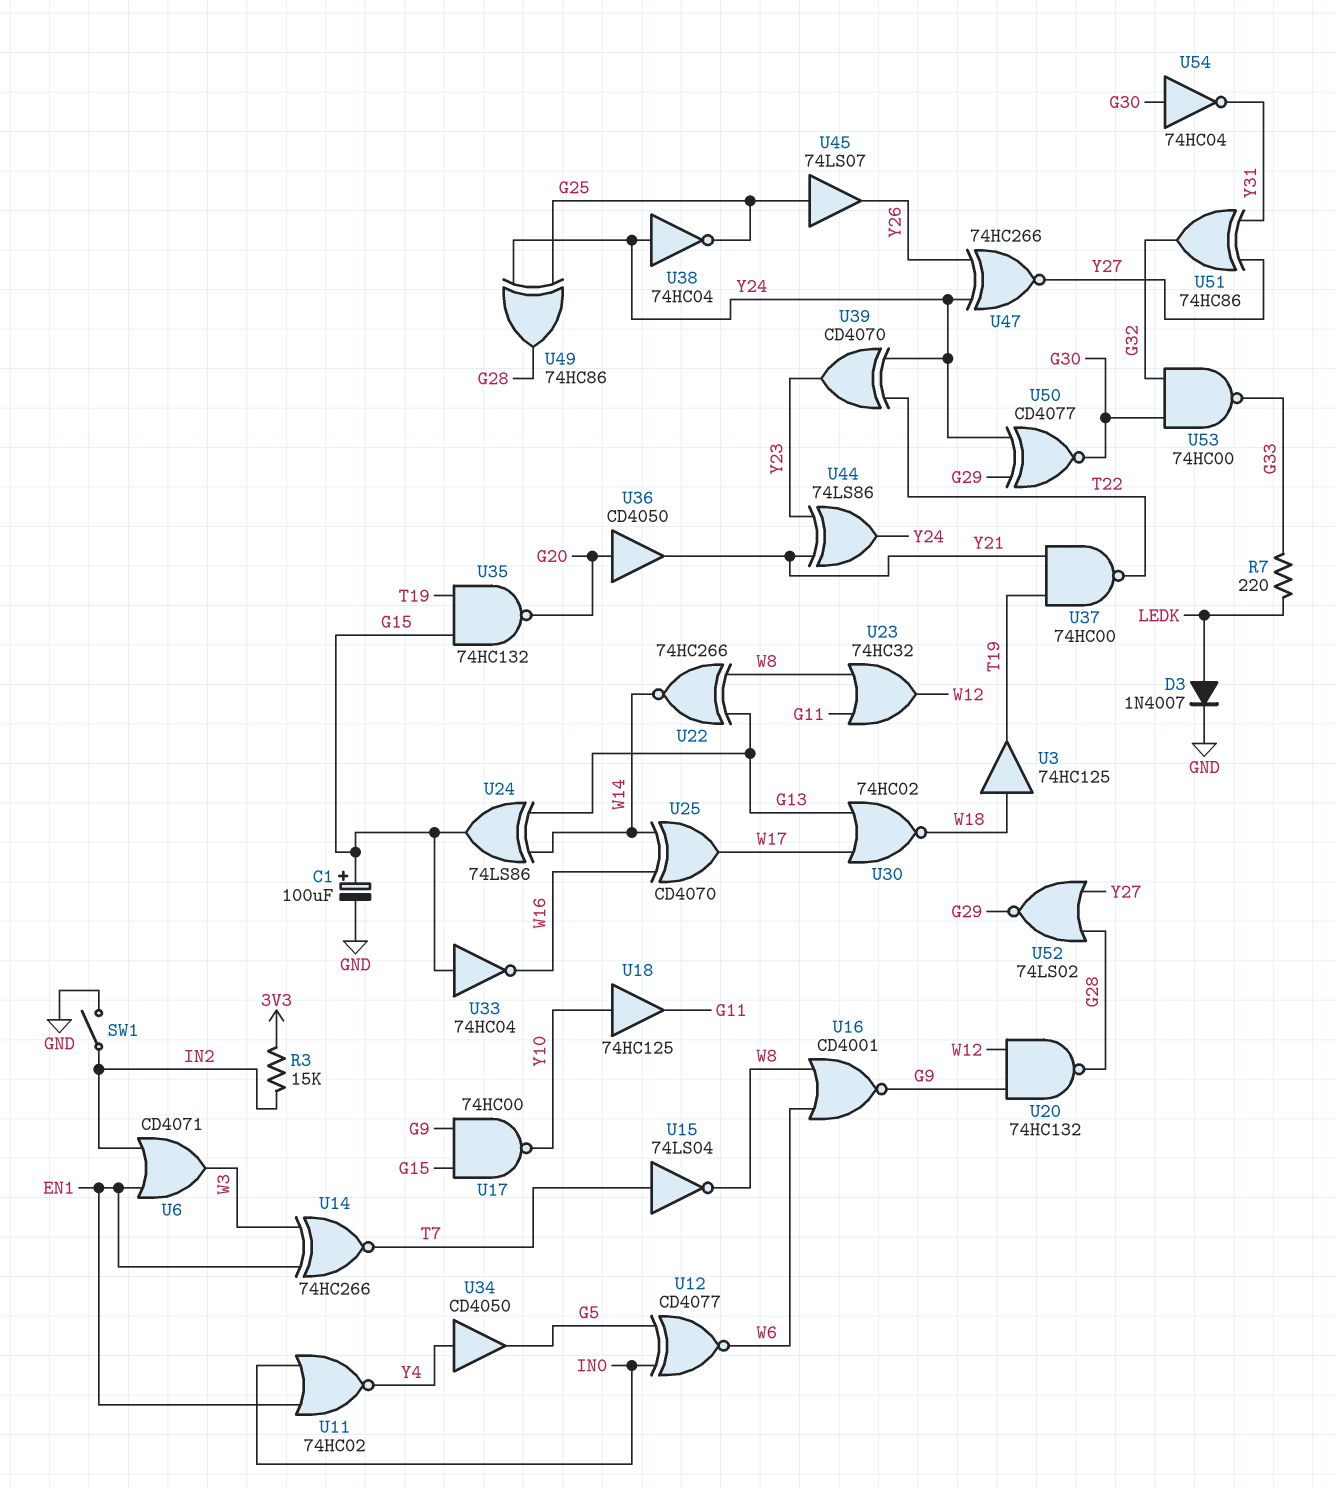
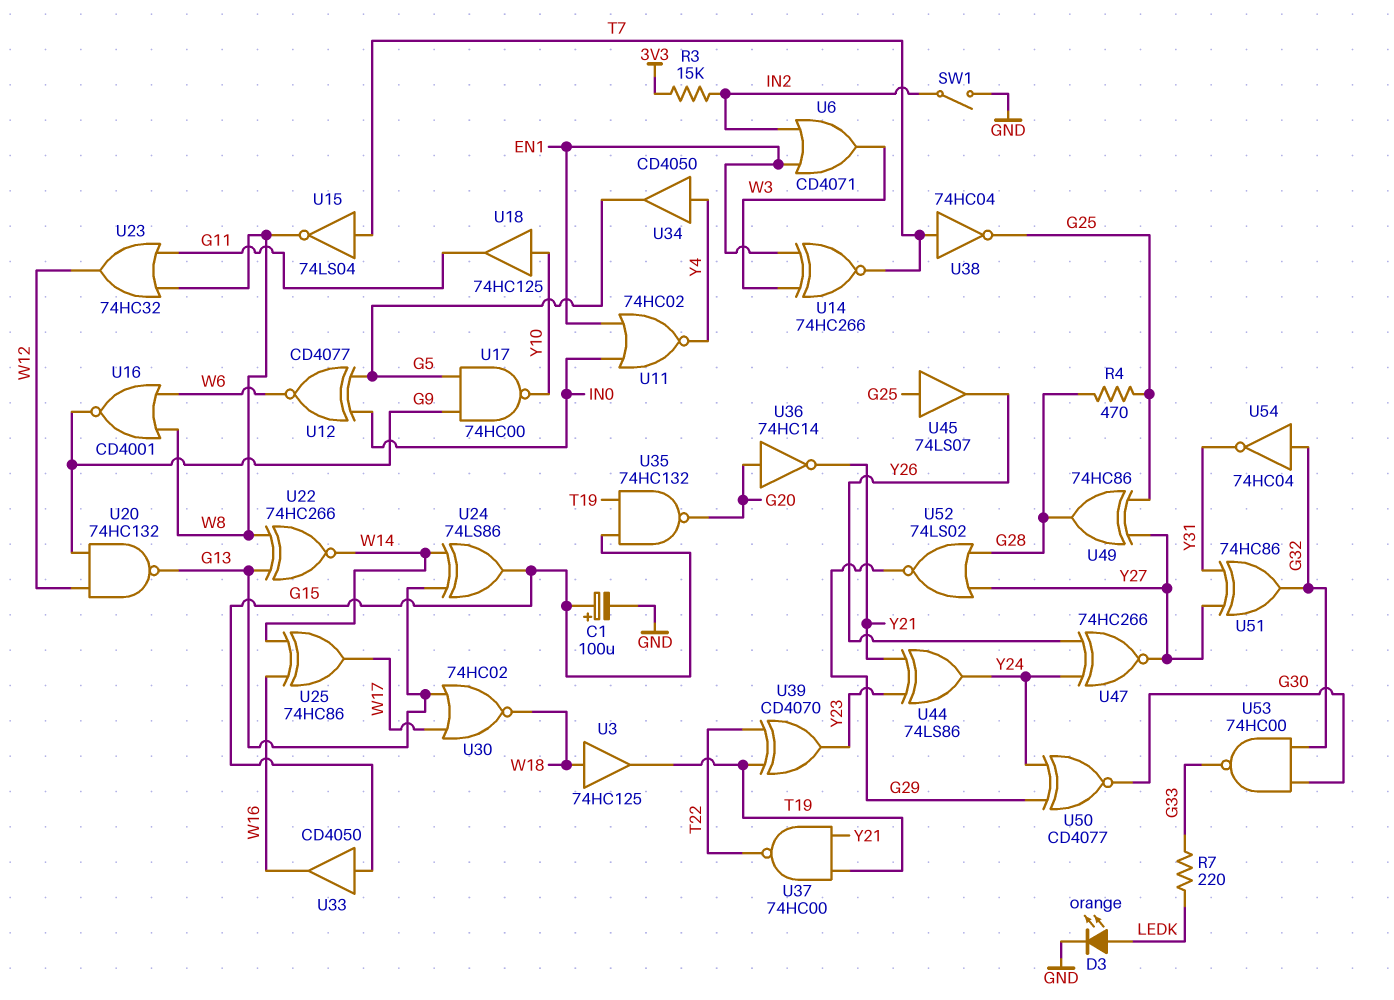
D3: diode 1N4007 (A LEDK, K GND) -> LED orange (A LEDK, K GND)
R4: none -> 470 (G25, G28)
U17: NAND 74HC00 (in G9, in G15, out Y10) -> NAND 74HC00 (in G5, in G9, out Y10)
U20: NAND 74HC132 (in G9, in W12, out G28) -> NAND 74HC132 (in G9, in W12, out G13)
U25: XOR CD4070 (in W14, in W16, out W17) -> XOR 74HC86 (in W14, in W16, out W17)
U33: NOT 74HC04 (in G15, out W16) -> buffer CD4050 (in G15, out W16)
U36: buffer CD4050 (in G20, out Y21) -> NOT 74HC14 (in G20, out Y21)
U38: NOT 74HC04 (in Y24, out G25) -> NOT 74HC04 (in T7, out G25)
U39: XOR CD4070 (in T22, in Y24, out Y23) -> XOR CD4070 (in T19, in T22, out Y23)
U49: XOR 74HC86 (in G25, in Y24, out G28) -> XOR 74HC86 (in G25, in Y27, out G28)
U54: NOT 74HC04 (in G30, out Y31) -> NOT 74HC04 (in G32, out Y31)

